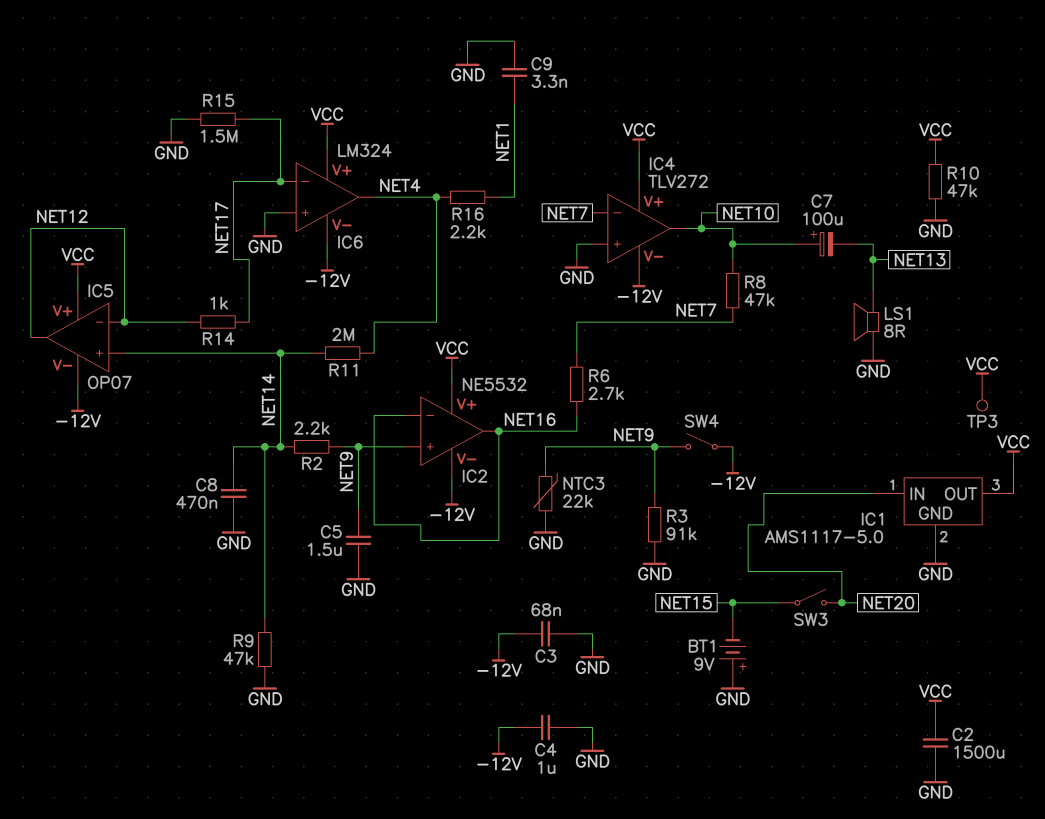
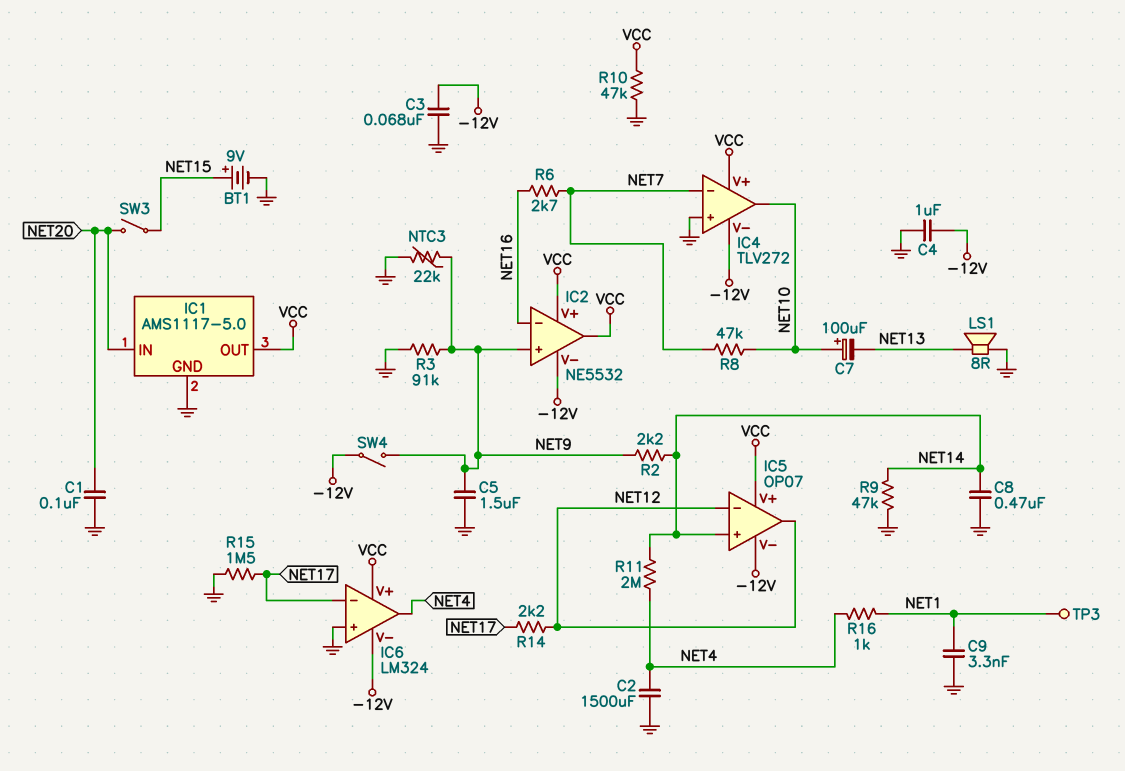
BT1: 9V (plus GND, minus NET15) -> 9V (plus NET15, minus GND)
C1: none -> 100nF (GND, NET20)
C2: 1500uF (GND, VCC) -> 1500uF (GND, NET4)
IC2 pin out: NET16 -> VCC
R14: 1k (NET12, NET17) -> 2.2k (NET12, NET17)
R16: 2.2k (NET1, NET4) -> 1k (NET1, NET4)
TP3: test point (VCC) -> test point (NET1)

